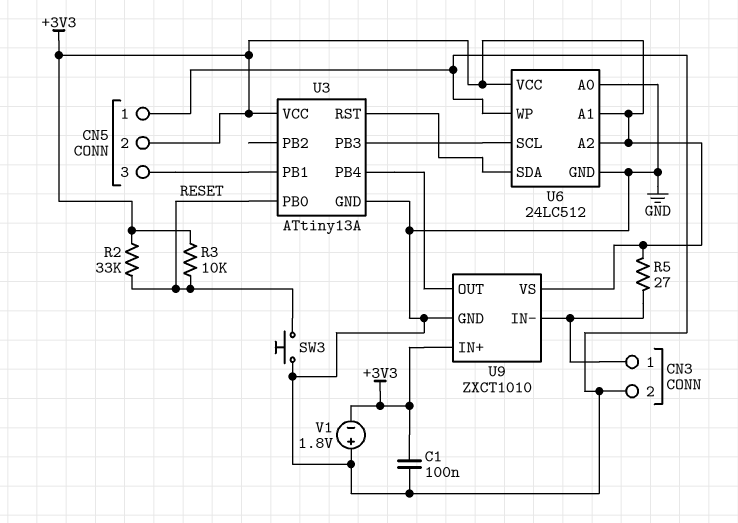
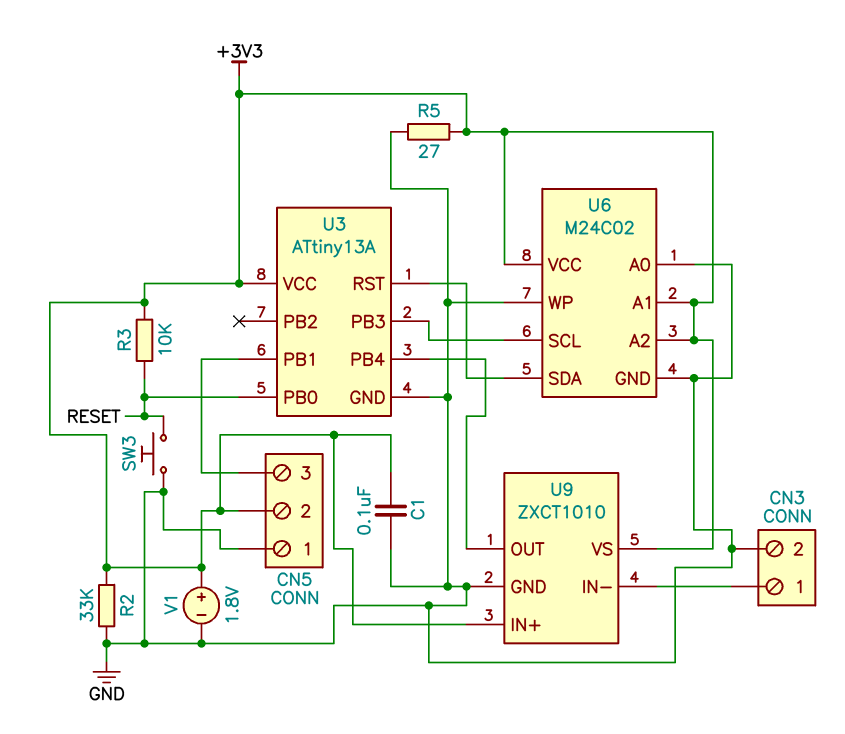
R2: 33k (+3V3, RESET) -> 33k (+3V3, GND)
R5: 27 (+3V3, CN3/1) -> 27 (+3V3, GND)
U6: 24LC512 -> M24C02
V1: 1.8V (plus GND, minus +3V3) -> 1.8V (plus +3V3, minus GND)

